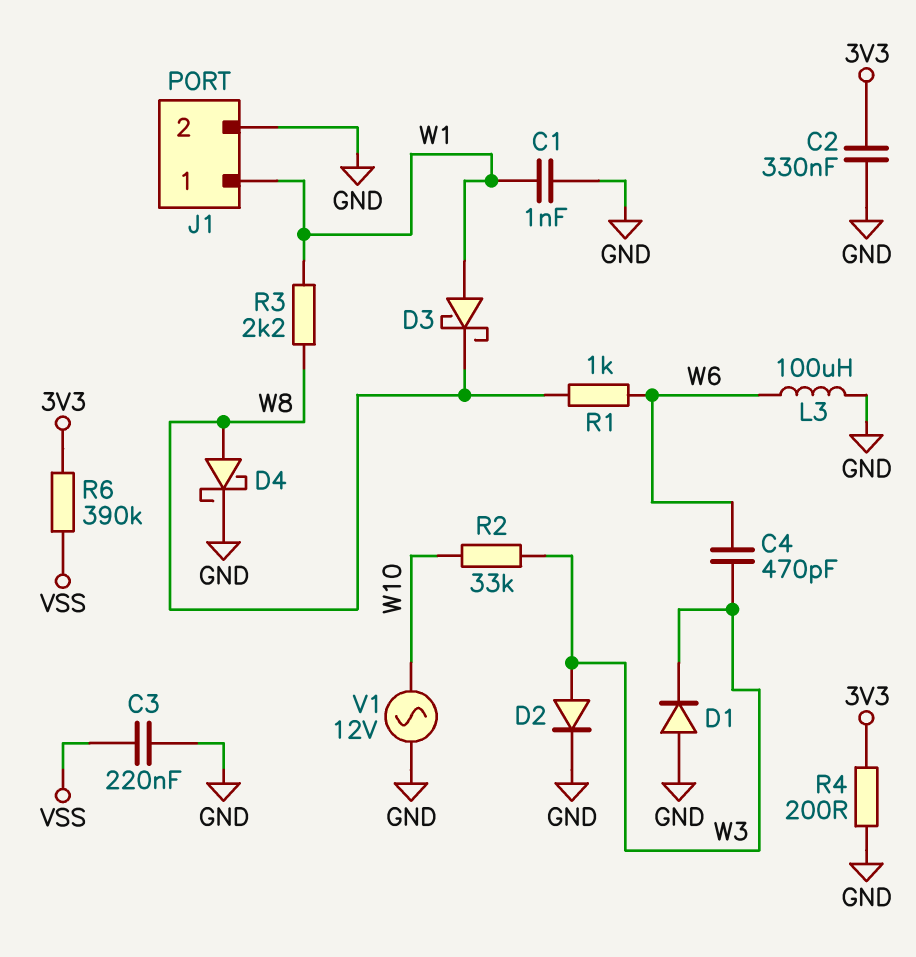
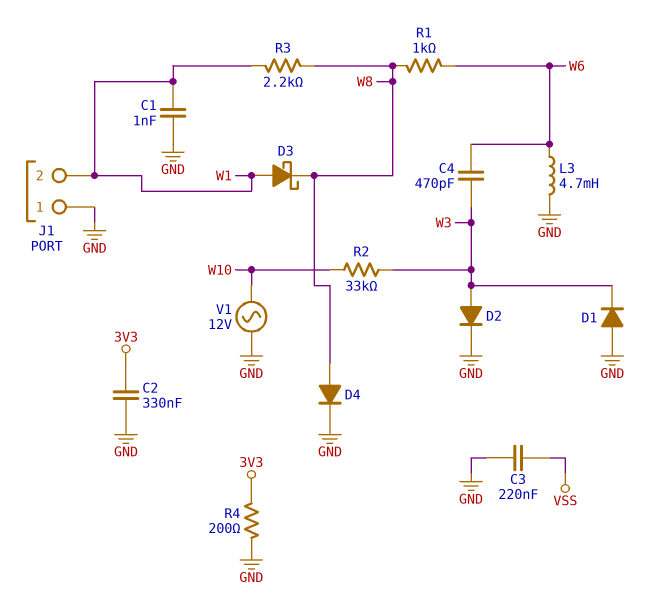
D4: schottky (A W8, K GND) -> diode (A W8, K GND)
J1 pin 1: W1 -> GND
J1 pin 2: GND -> W1
L3: 100uH (GND, W6) -> 4.7mH (GND, W6)
R6: 390k (3V3, VSS) -> none

